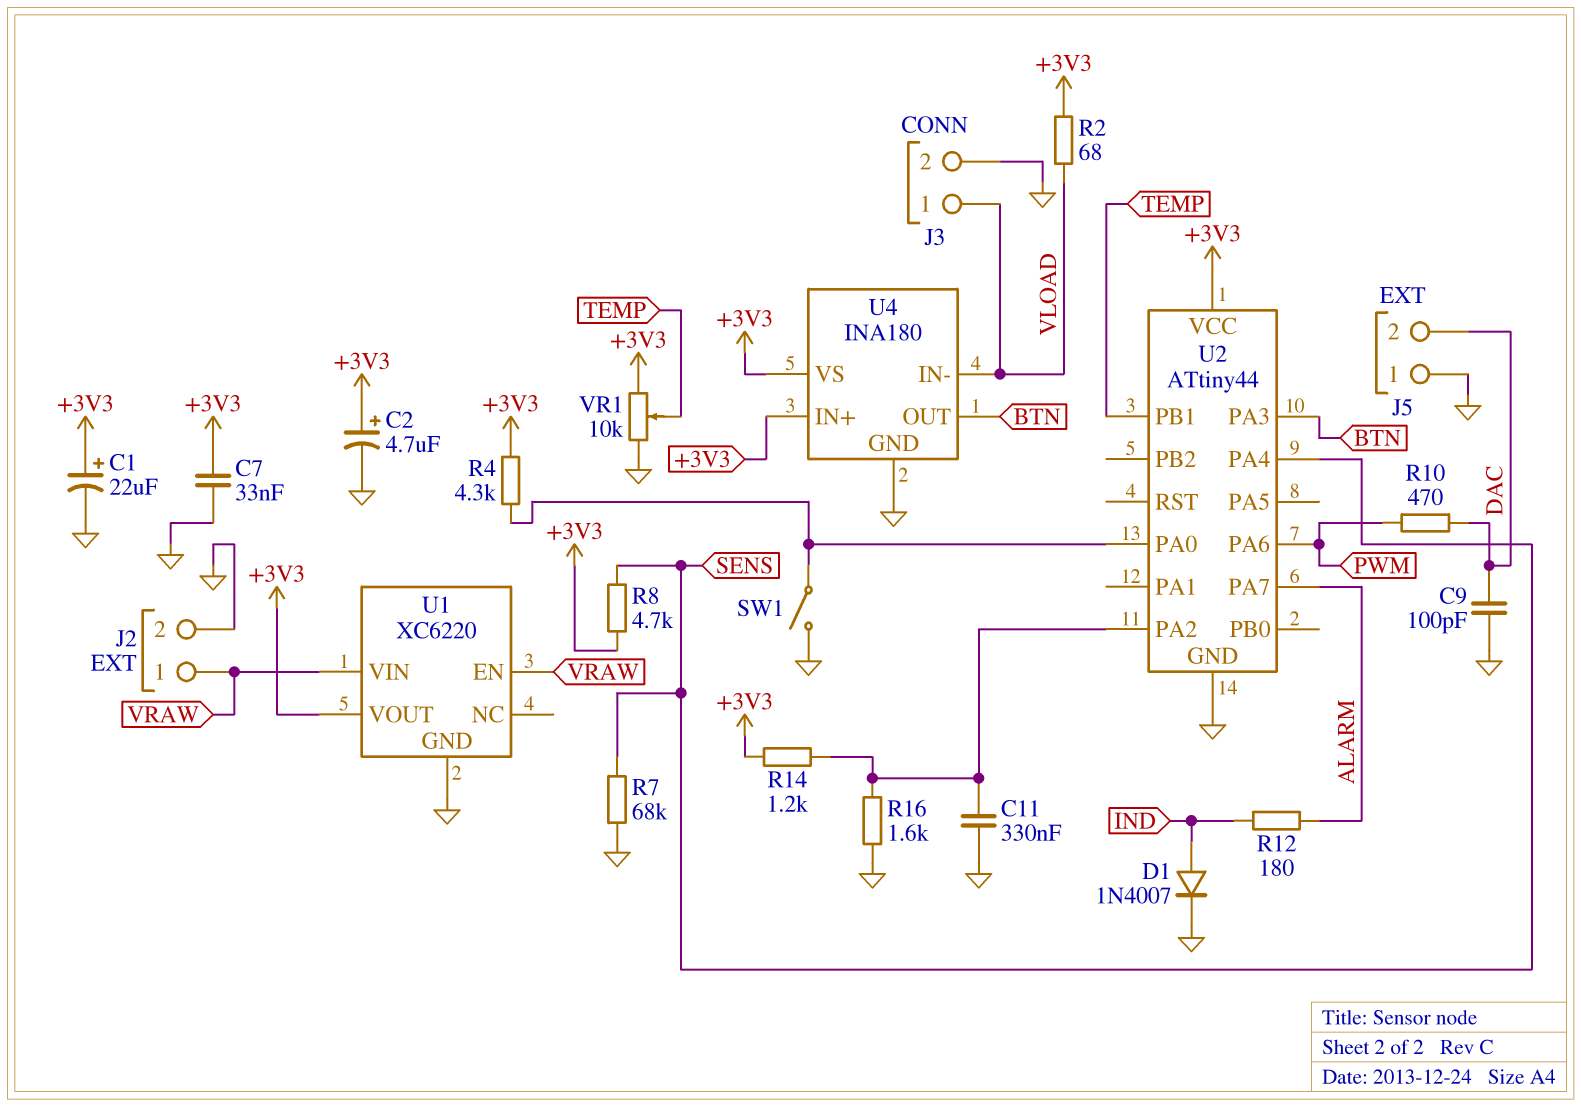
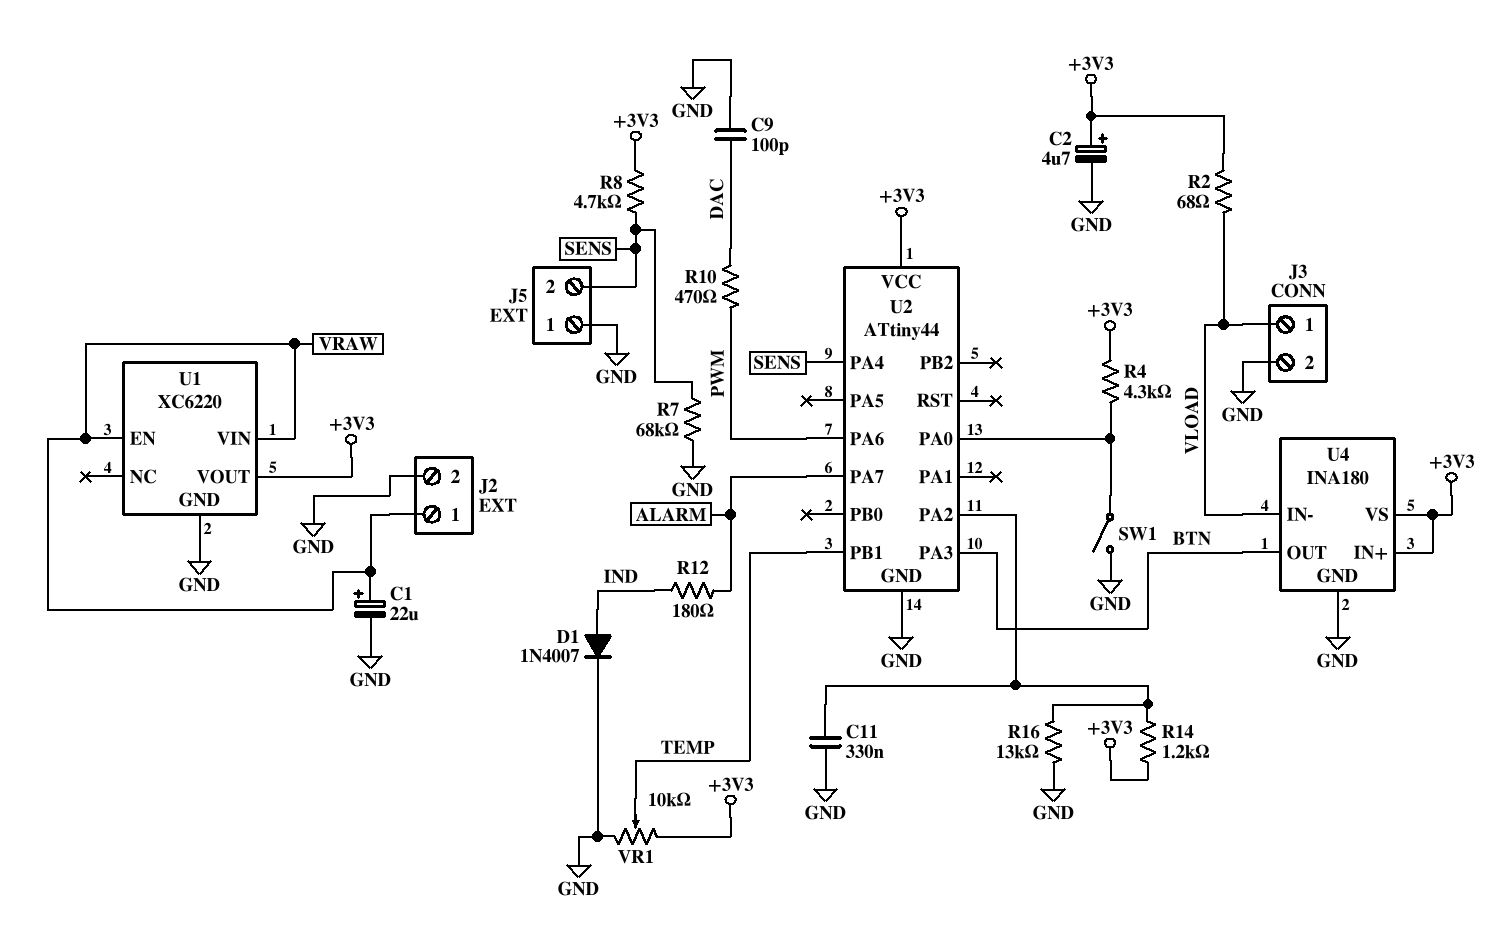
C1: 22uF (plus +3V3, minus GND) -> 22uF (plus VRAW, minus GND)
C7: 33nF (+3V3, GND) -> none
J5 pin 2: DAC -> SENS
R16: 1.6k (GND, U2/PA2) -> 13k (GND, U2/PA2)

